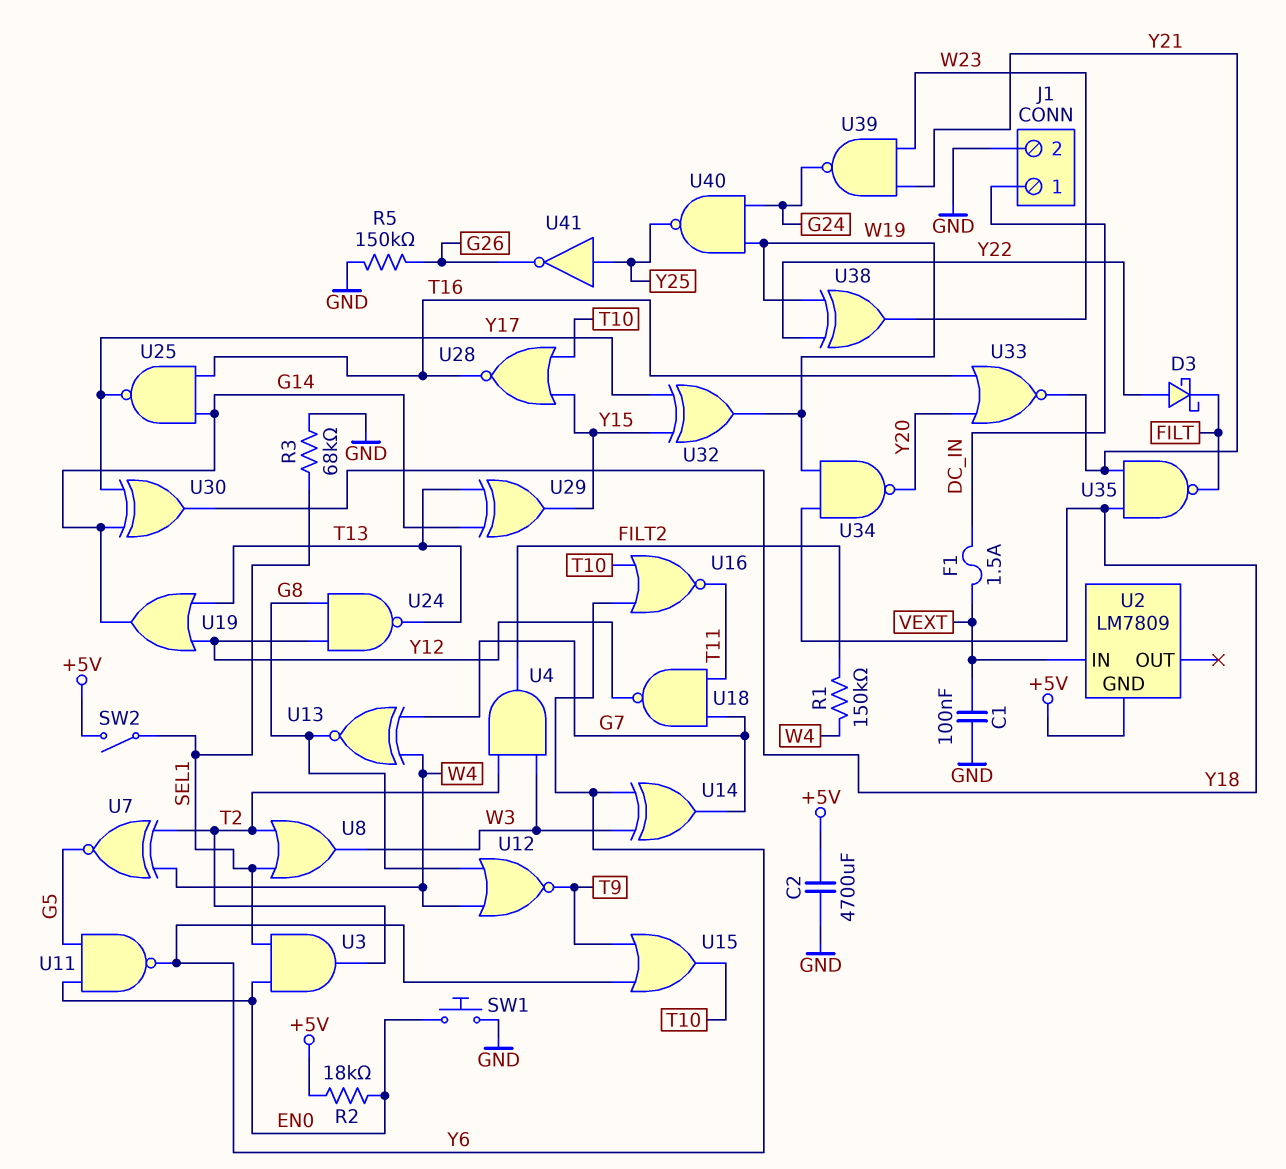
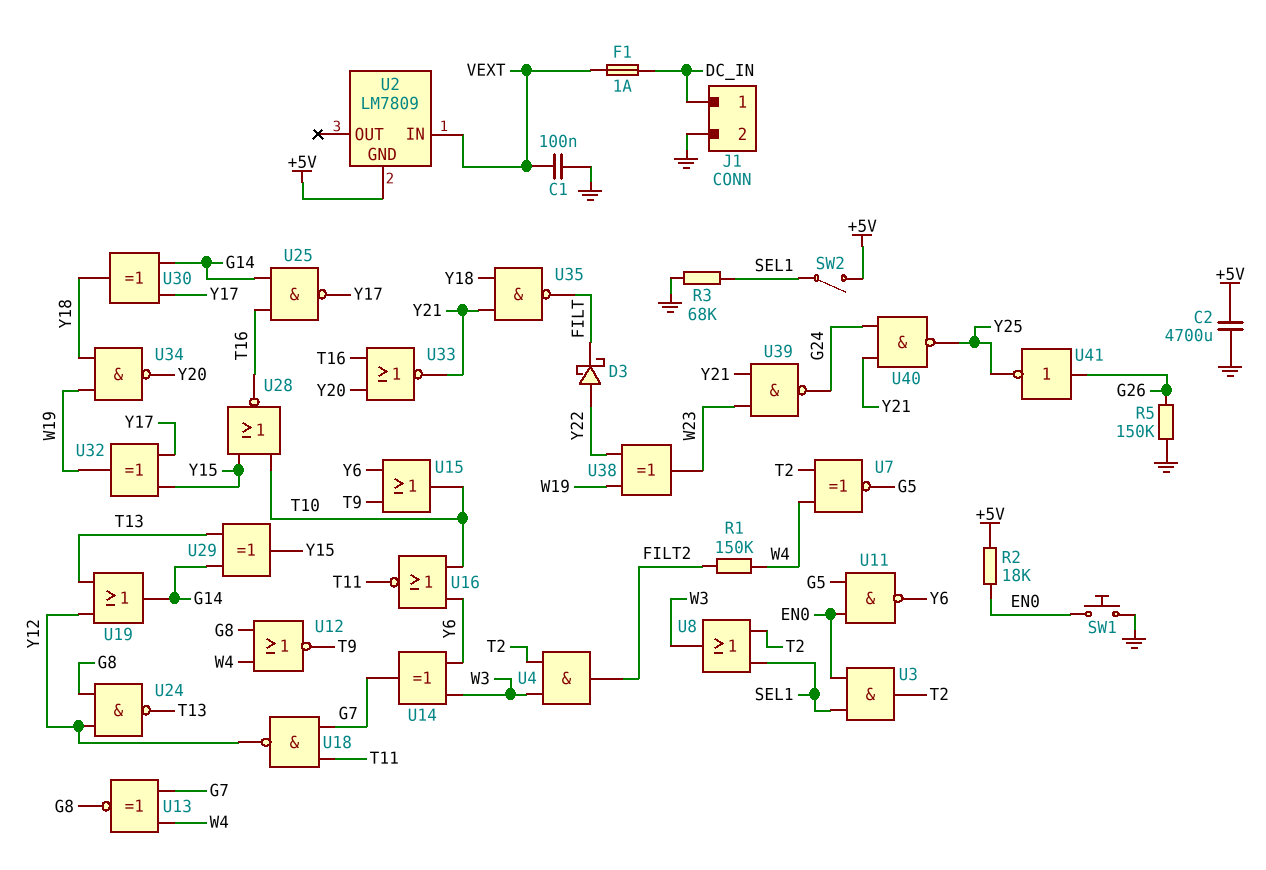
F1: 1.5A (DC_IN, VEXT) -> 1A (DC_IN, VEXT)
U40: NAND (in G24, in W19, out Y25) -> NAND (in G24, in Y21, out Y25)
U41: NOT (in Y25, out G26) -> NOT (in G26, out Y25)

